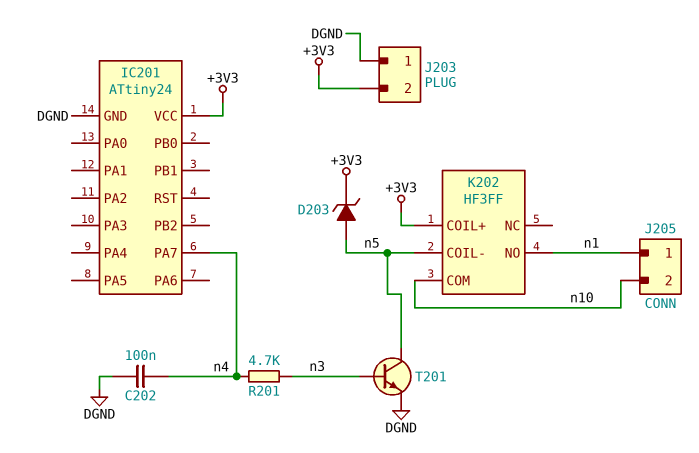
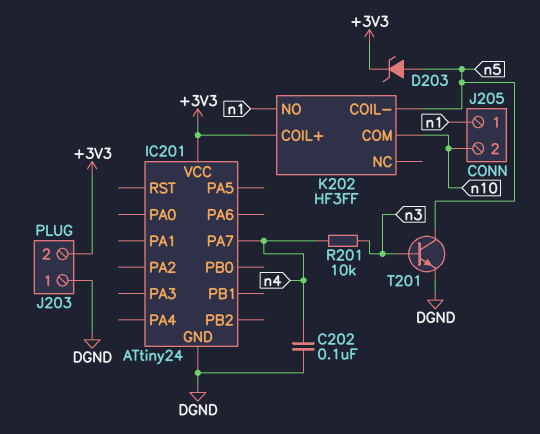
R201: 4.7k (n3, n4) -> 10k (n3, n4)

